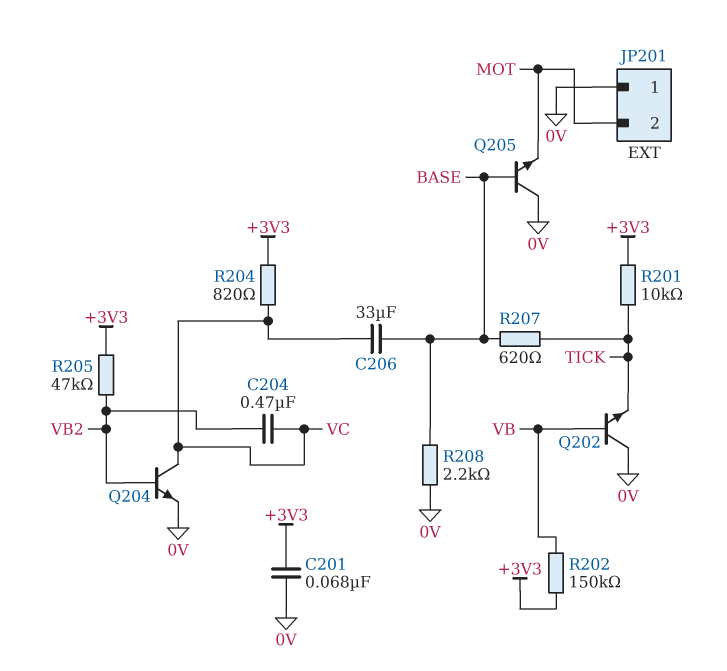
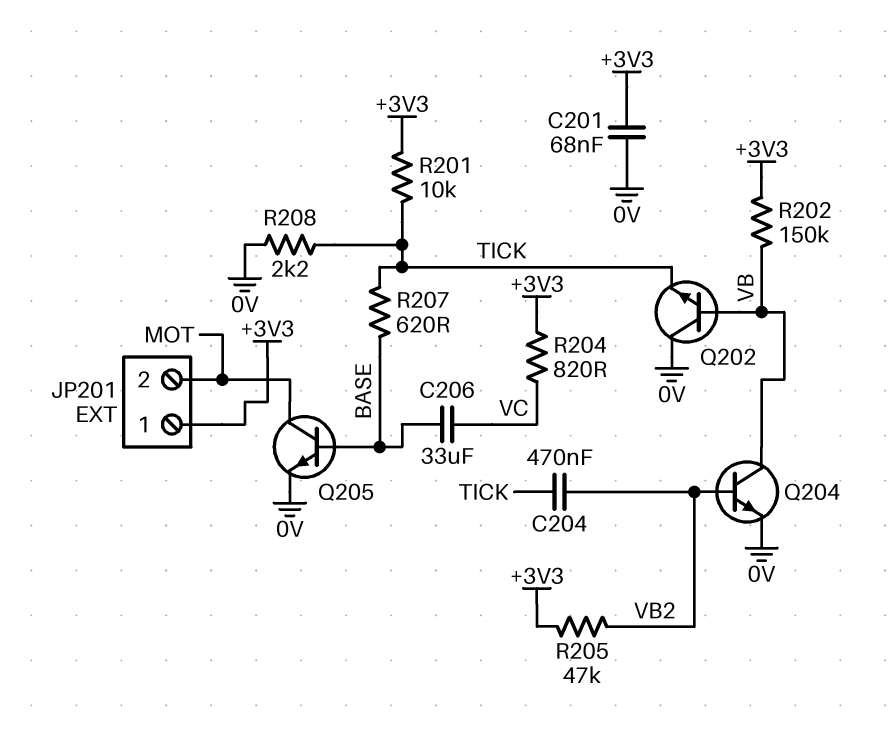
C204: 470nF (VB2, VC) -> 470nF (TICK, VB2)
JP201 pin 1: 0V -> +3V3
Q204: NPN (B VB2, C VC, E 0V) -> NPN (B VB2, C VB, E 0V)
Q205: NPN (B BASE, C 0V, E MOT) -> NPN (B BASE, C MOT, E 0V)
R208: 2.2k (0V, BASE) -> 2.2k (0V, TICK)

